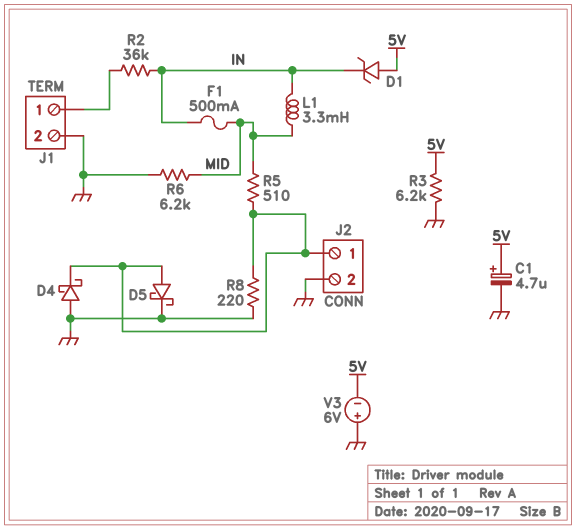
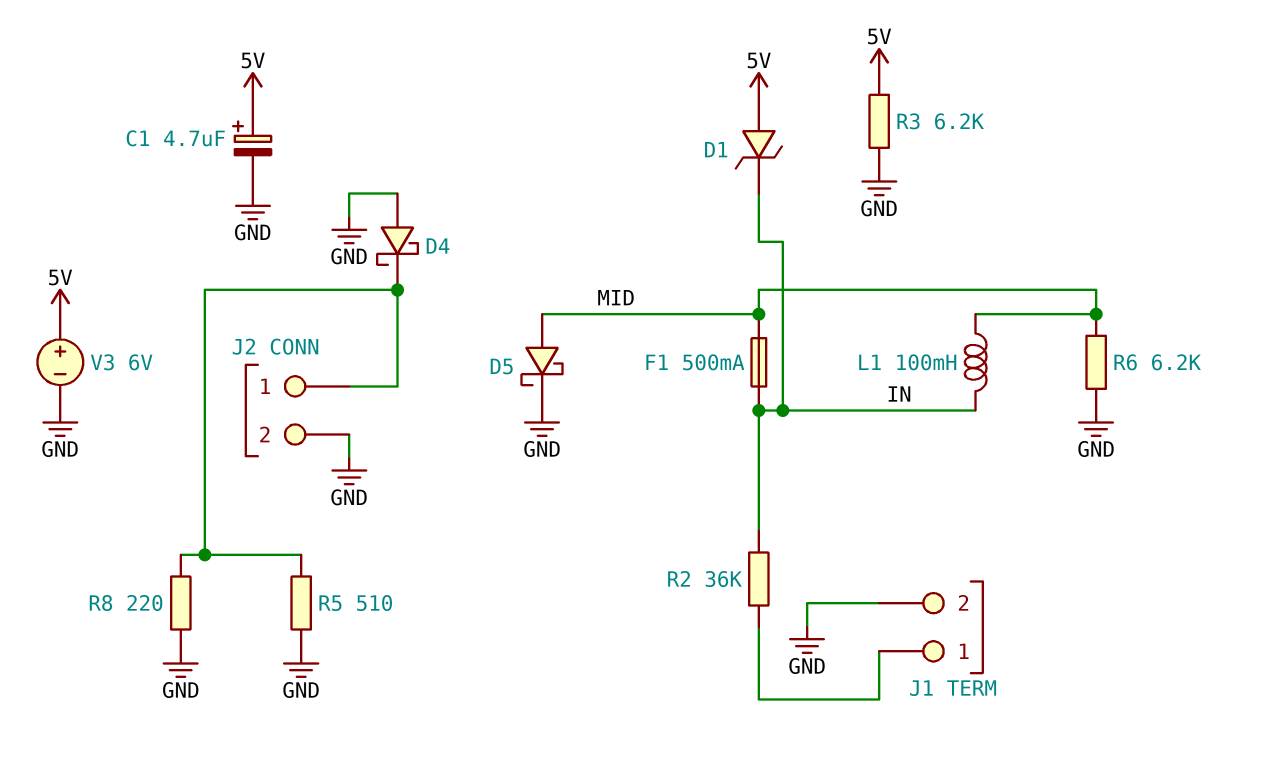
D5: schottky (A J2/1, K GND) -> schottky (A MID, K GND)
L1: 3.3mH (IN, MID) -> 100mH (IN, MID)
R5: 510 (J2/1, MID) -> 510 (GND, J2/1)
V3: 6V (plus GND, minus 5V) -> 6V (plus 5V, minus GND)

